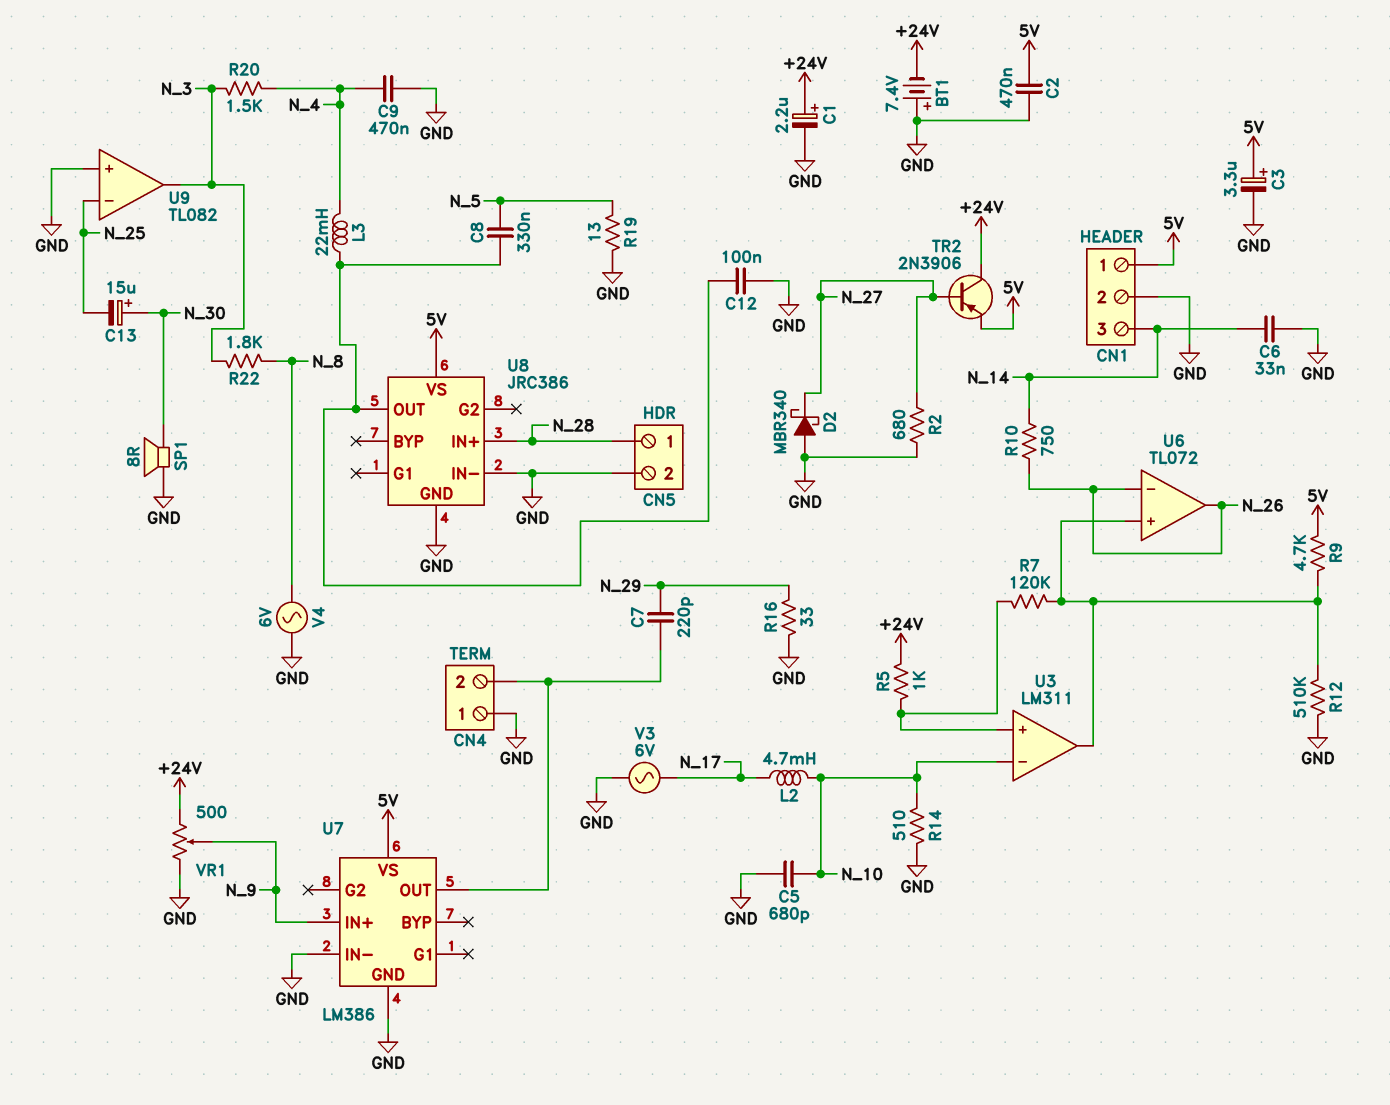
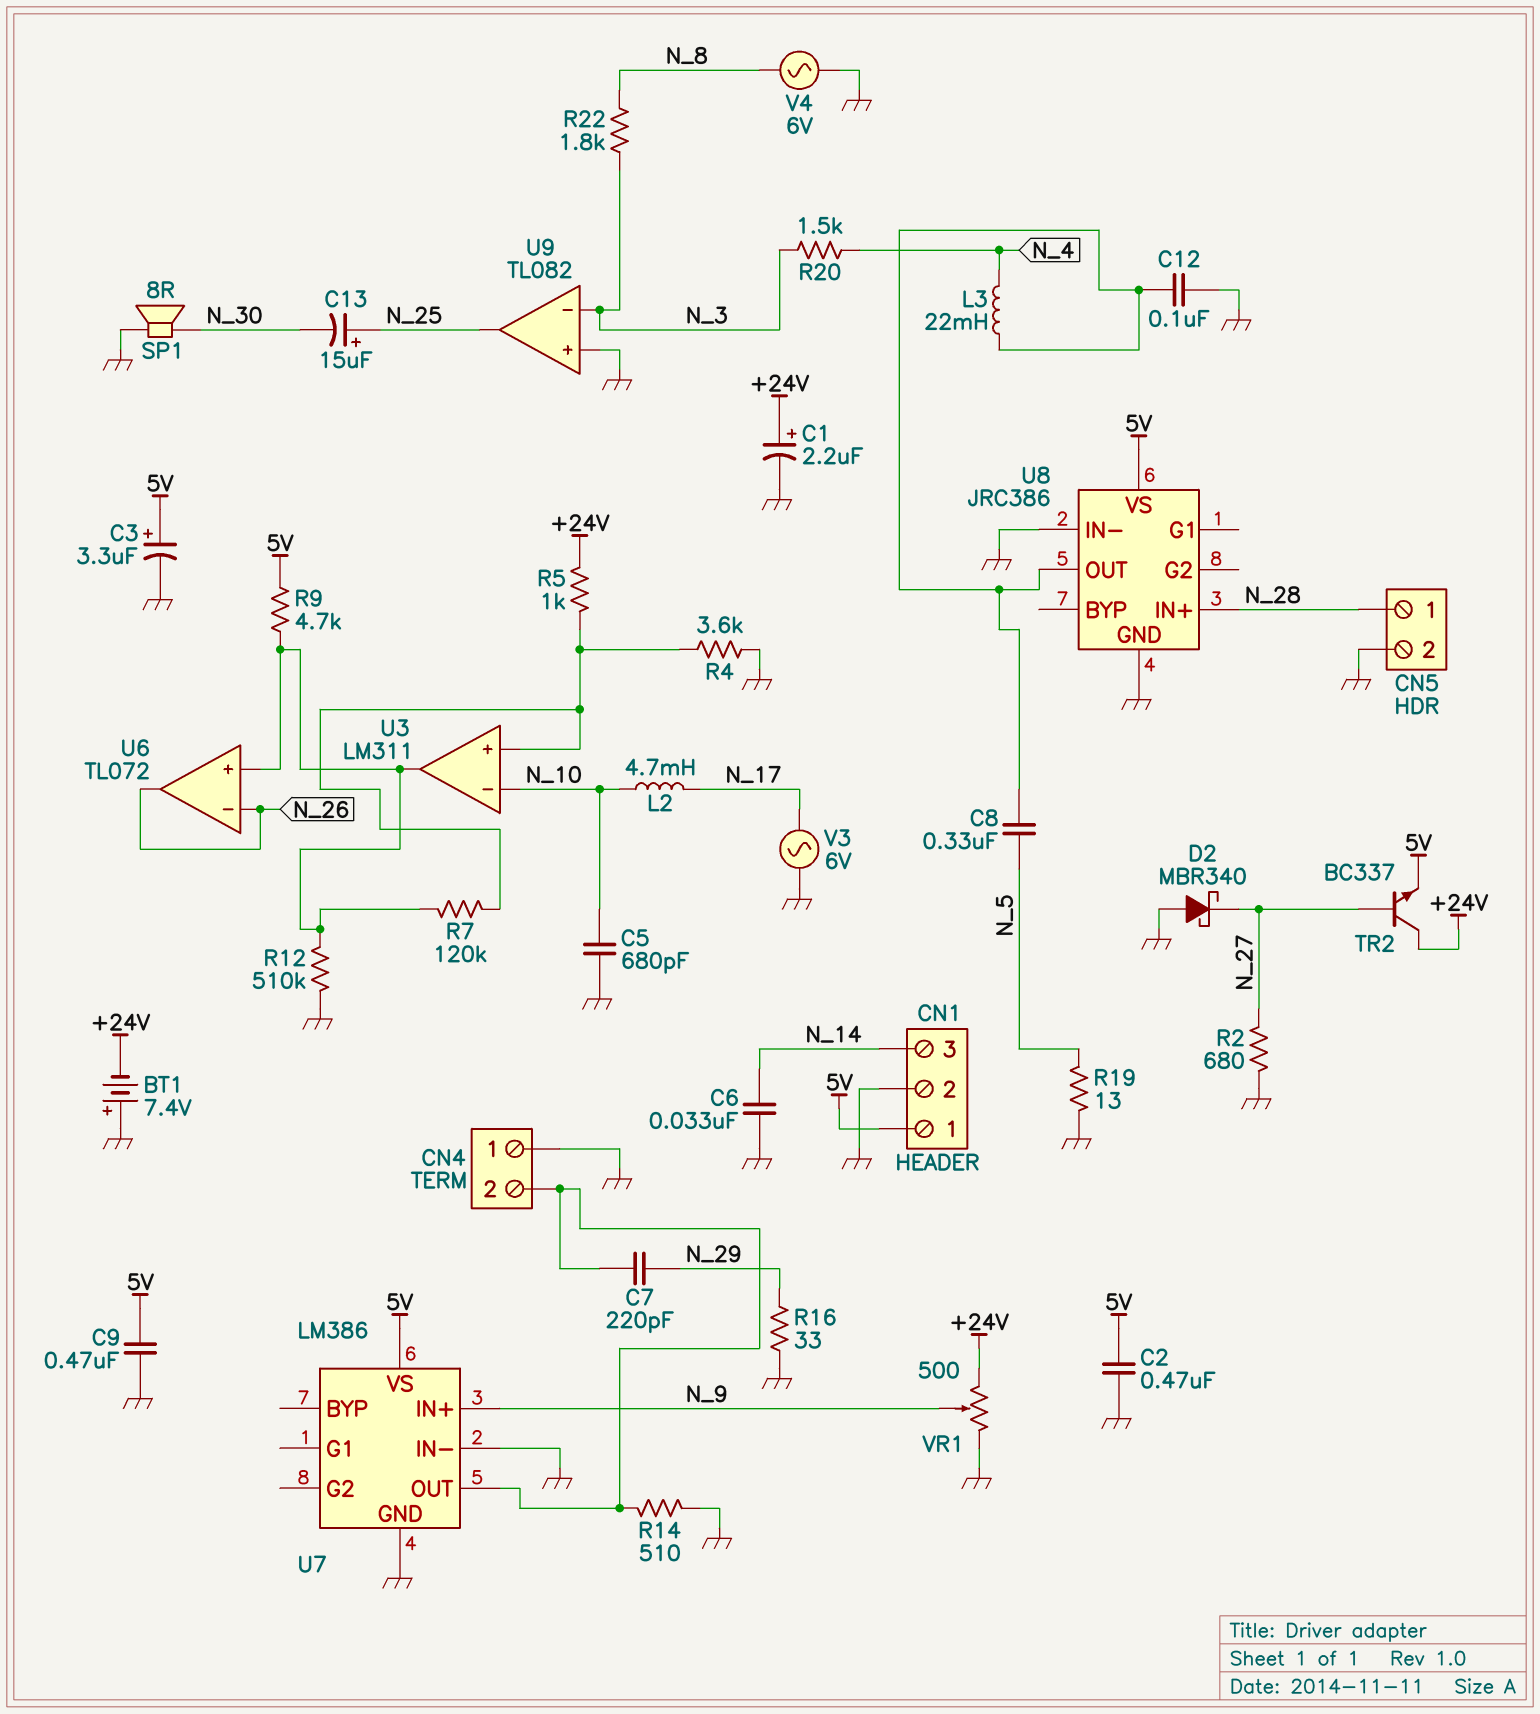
C9: 470nF (GND, N_4) -> 470nF (5V, GND)
C13: 15uF (plus N_30, minus N_25) -> 15uF (plus N_25, minus N_30)
R4: none -> 3.6k (GND, U3/in+)
R10: 750 (N_14, N_26) -> none
R14: 510 (GND, N_10) -> 510 (CN4/2, GND)
TR2: PNP 2N3906 (B N_27, C +24V, E 5V) -> NPN BC337 (B N_27, C +24V, E 5V)
U9 pin in-: N_25 -> N_3
U9 pin out: N_3 -> N_25

